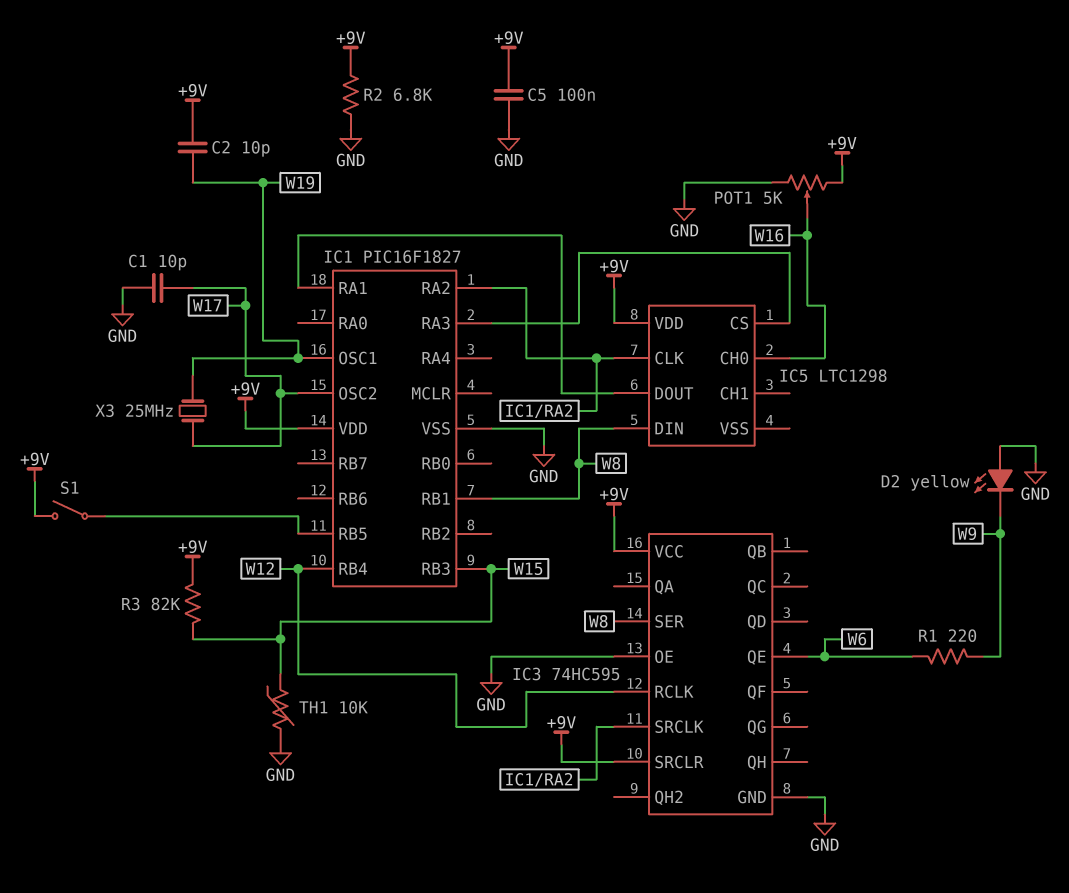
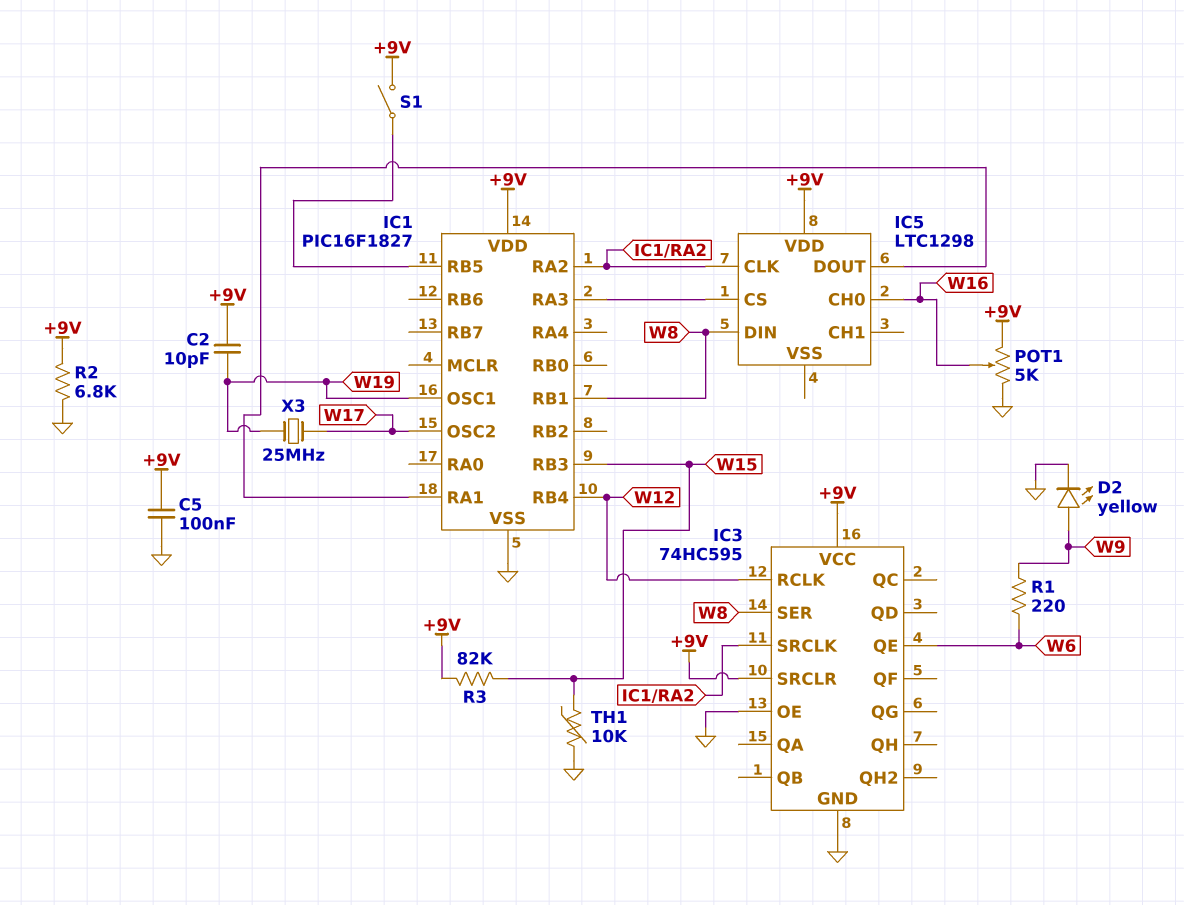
C1: 10pF (GND, W17) -> none
D2: LED yellow (A GND, K W9) -> LED yellow (A W9, K GND)

